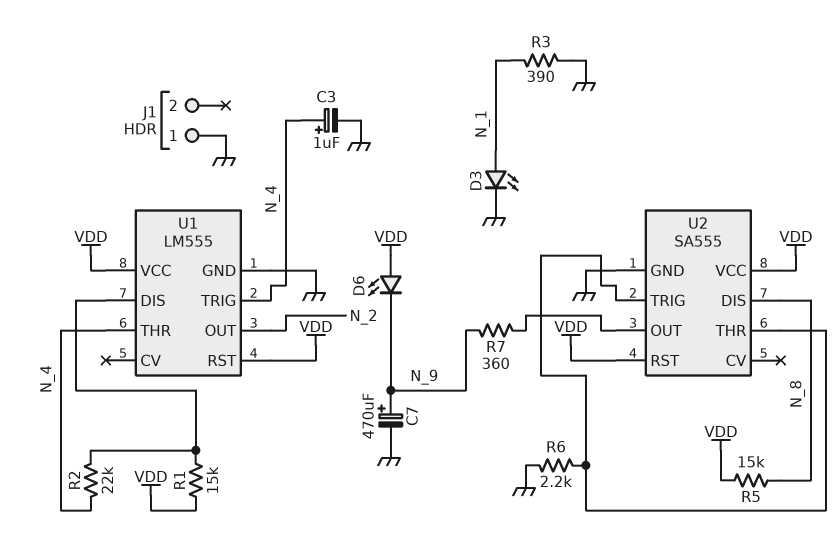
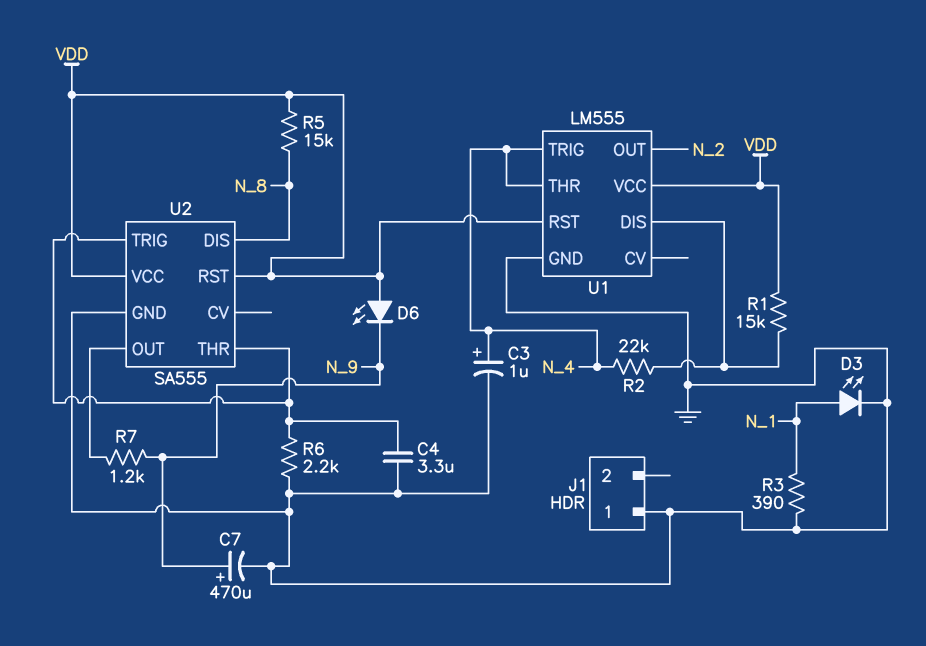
C4: none -> 3.3uF (GND, U2/THR)
R7: 360 (N_9, U2/OUT) -> 1.2k (N_9, U2/OUT)

